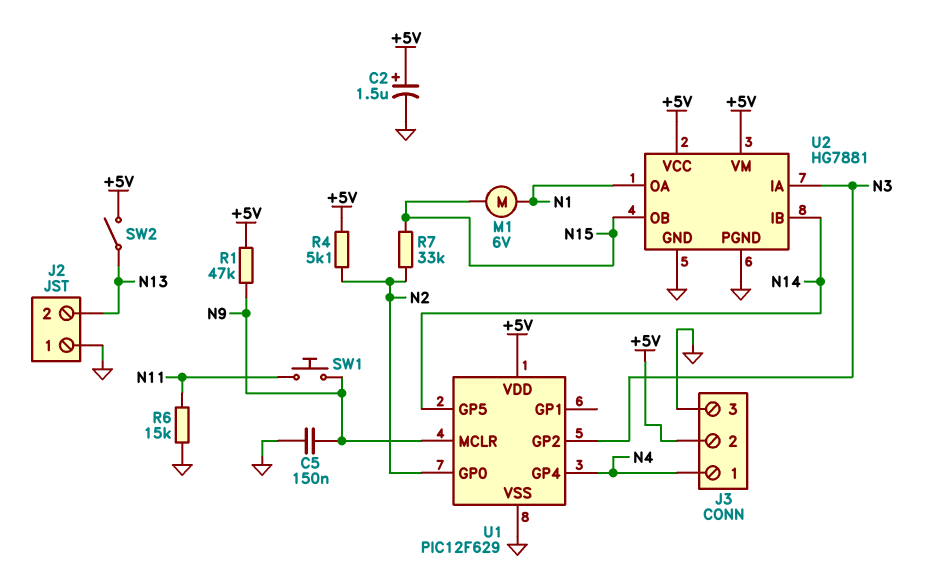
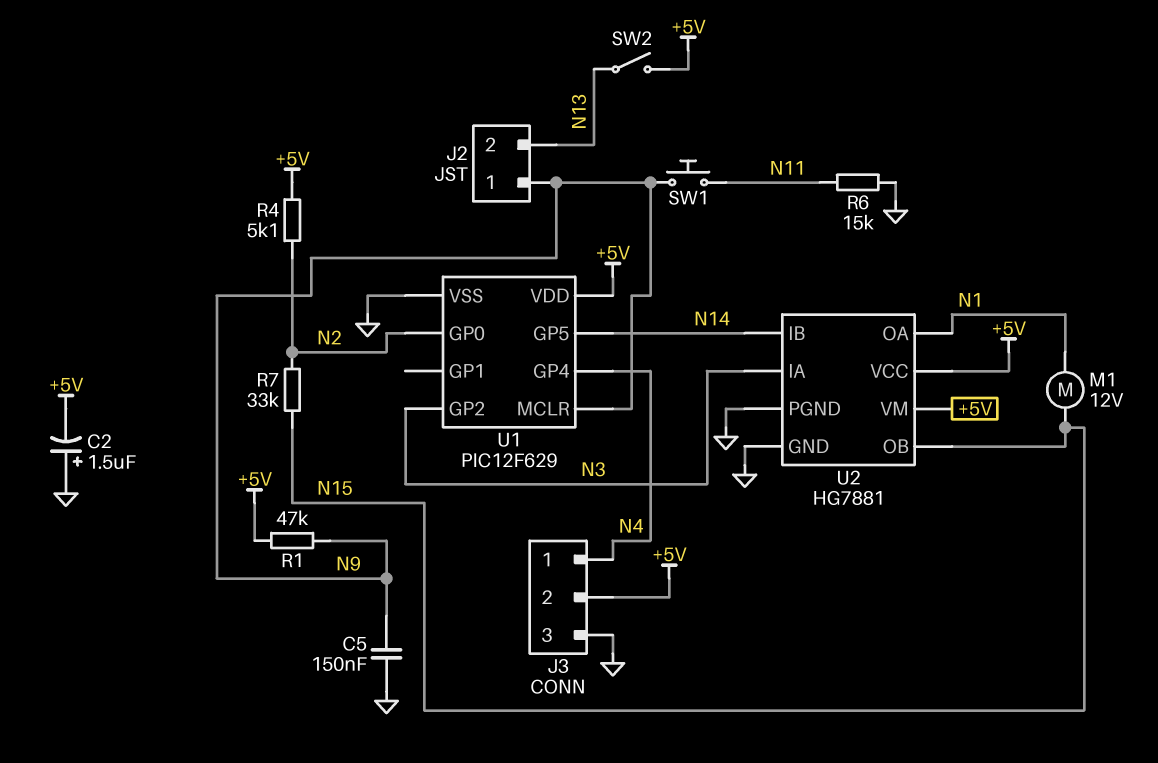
C2: 1.5uF (plus +5V, minus GND) -> 1.5uF (plus GND, minus +5V)
J2 pin 1: GND -> N9
M1: motor 6V (N1, N15) -> motor 12V (N1, N15)

